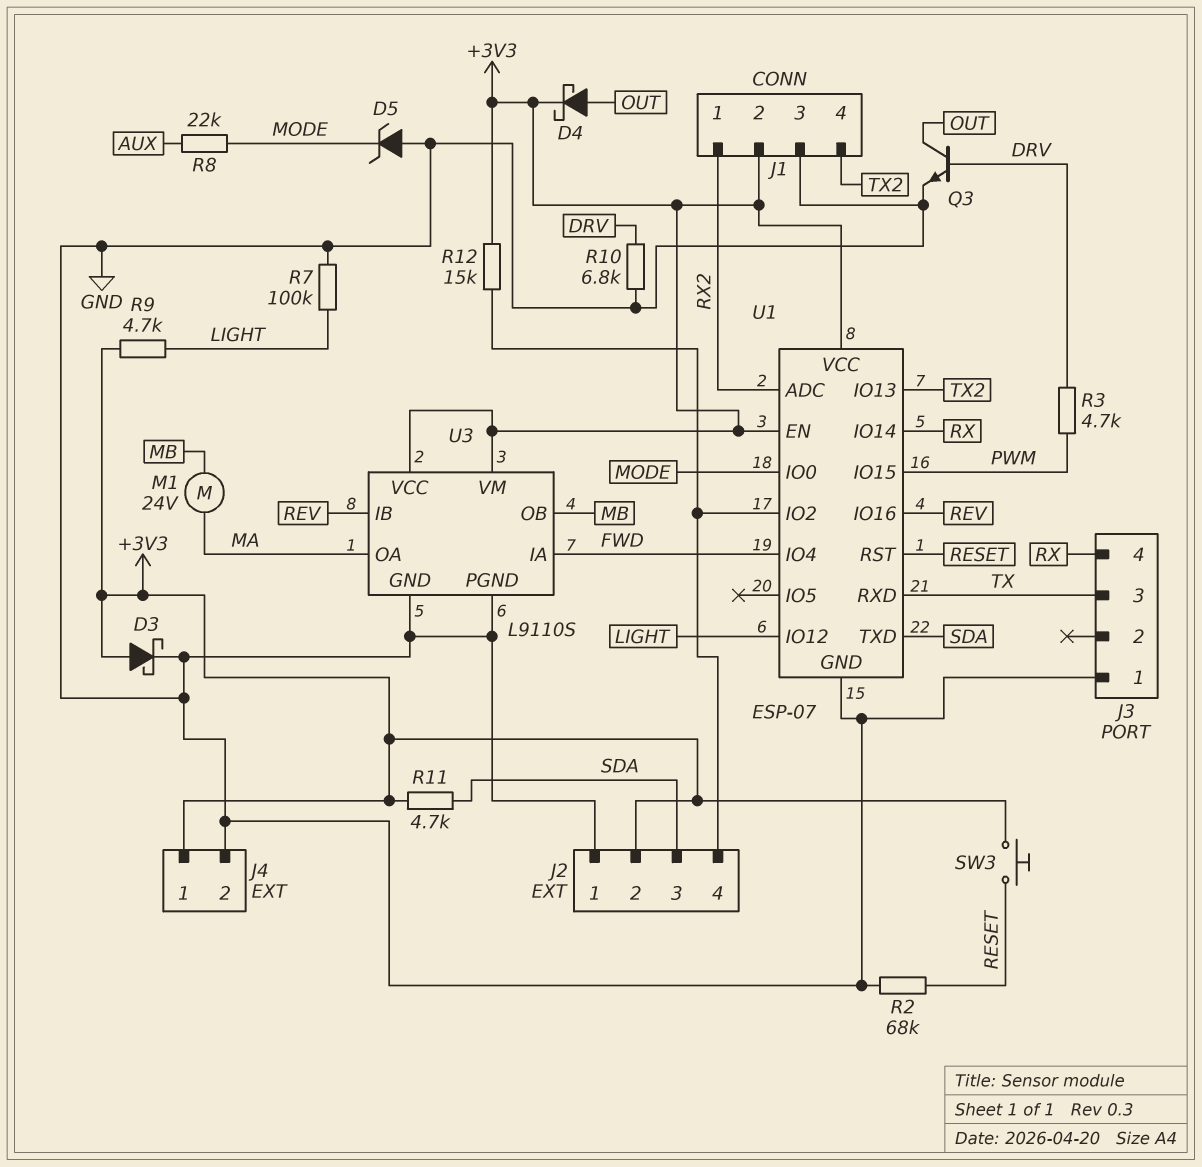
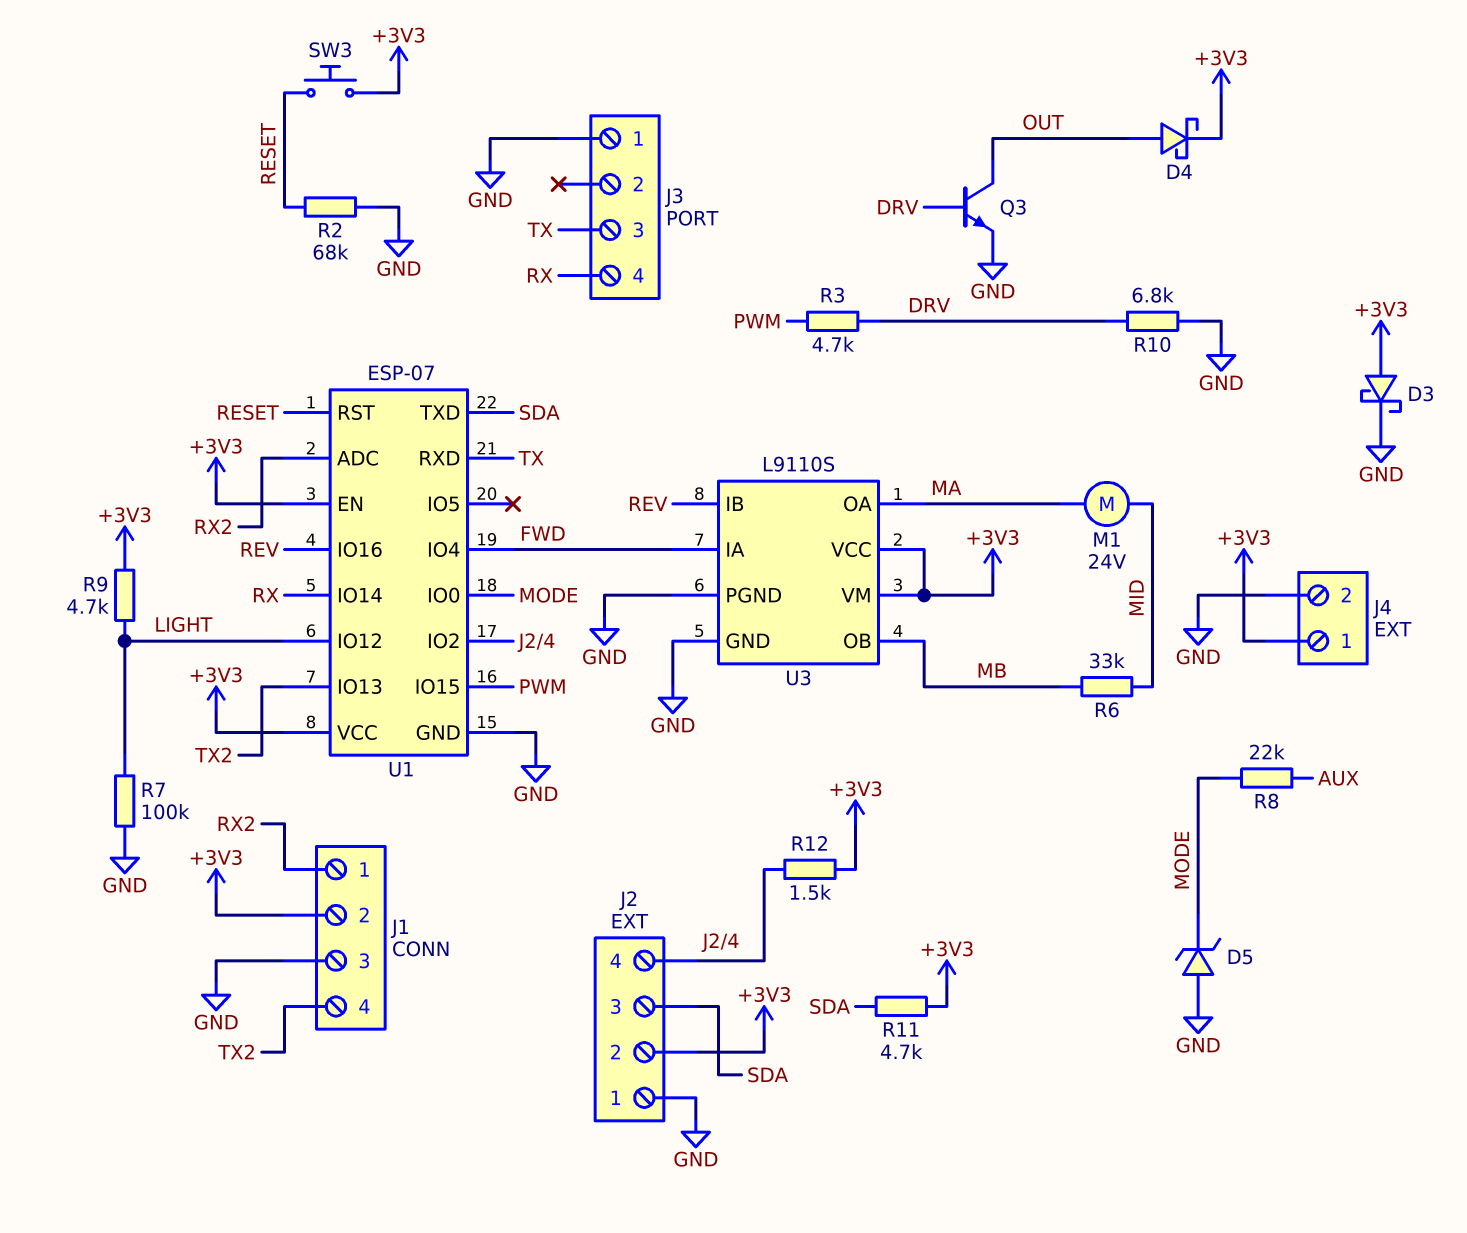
M1: motor 24V (MA, MB) -> motor 24V (MA, MID)
R6: none -> 33k (MB, MID)
R12: 15k (+3V3, J2/4) -> 1.5k (+3V3, J2/4)

